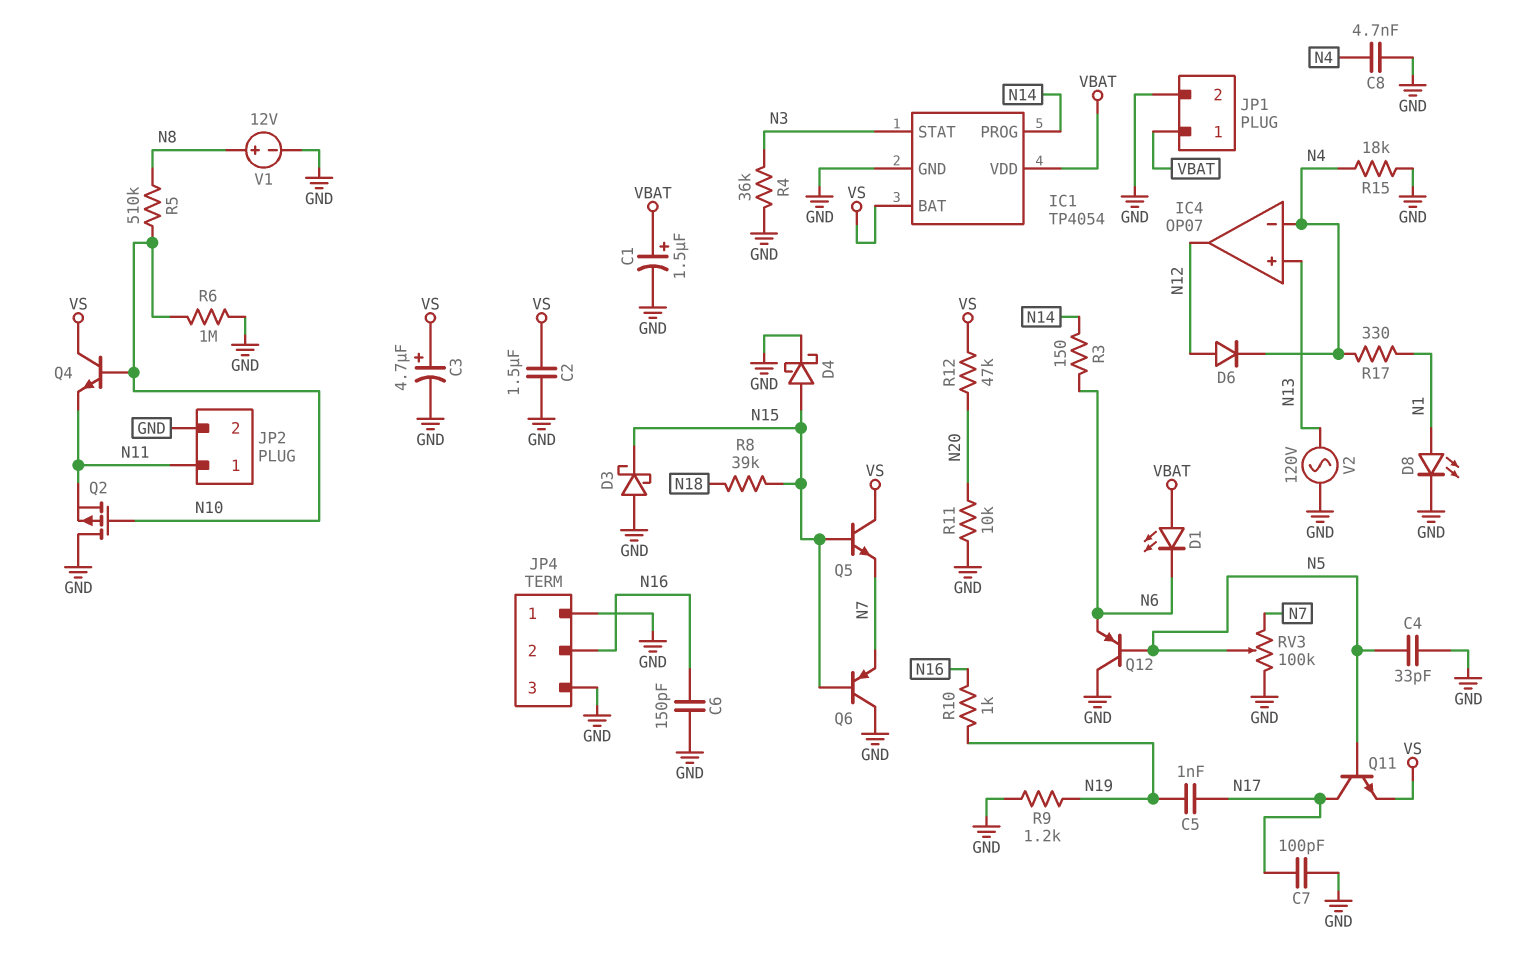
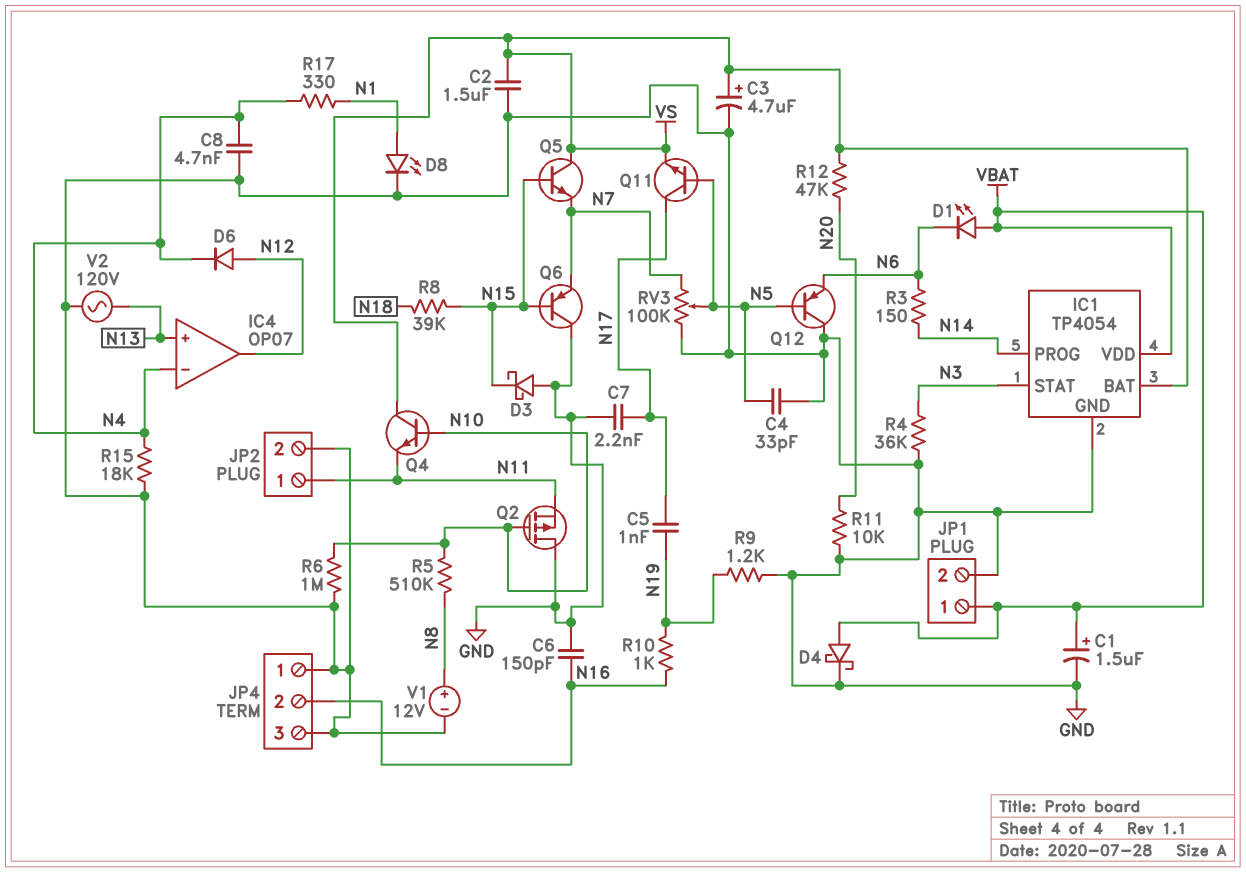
C7: 100pF (GND, N17) -> 2.2nF (GND, N17)
D4: schottky (A N15, K GND) -> schottky (A VBAT, K GND)

